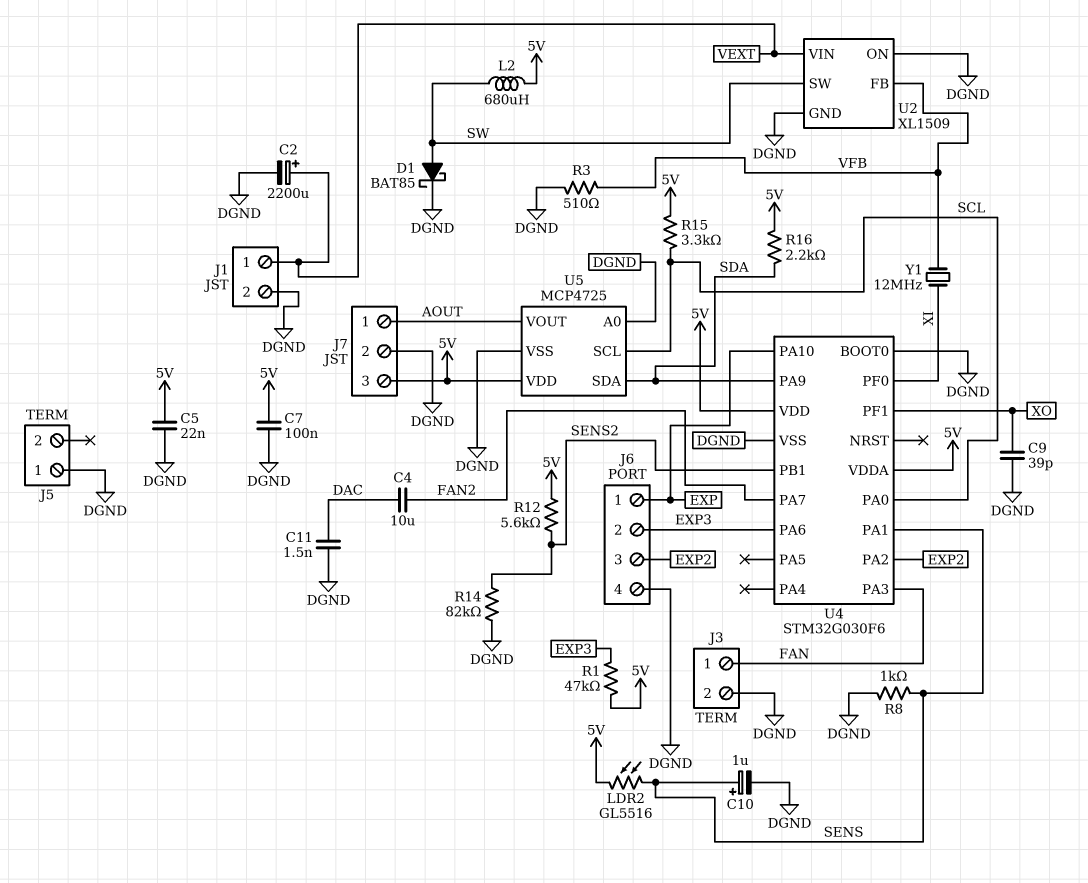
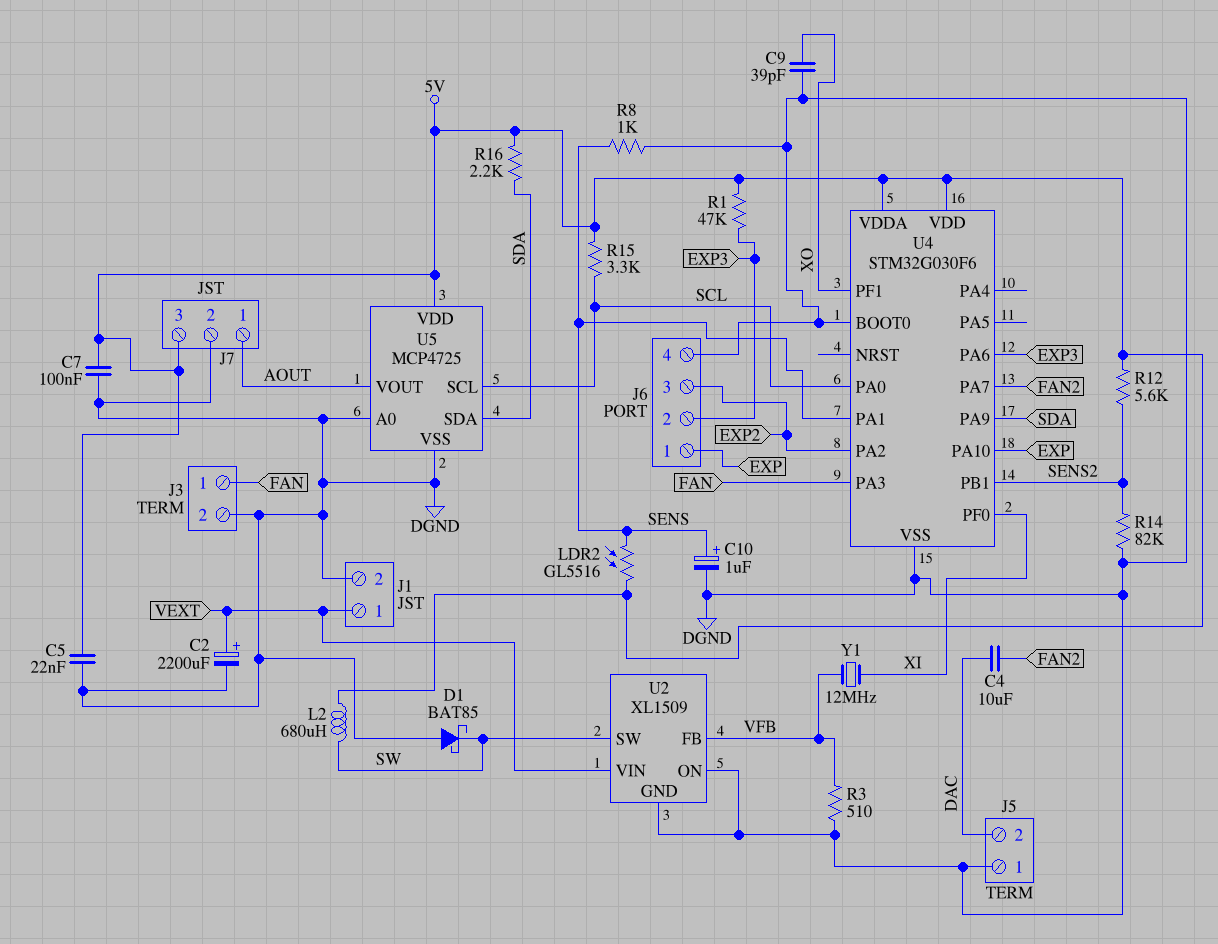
C11: 1.5nF (DAC, DGND) -> none
D1: schottky BAT85 (A SW, K DGND) -> schottky BAT85 (A DGND, K SW)
J5 pin 2: none -> DAC

